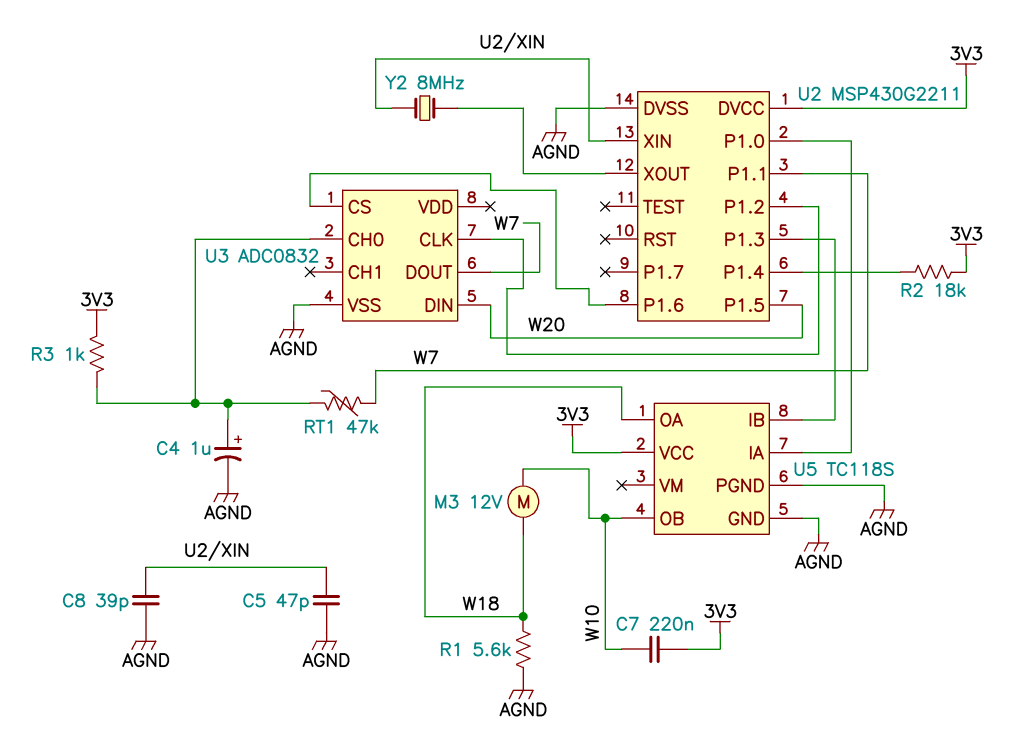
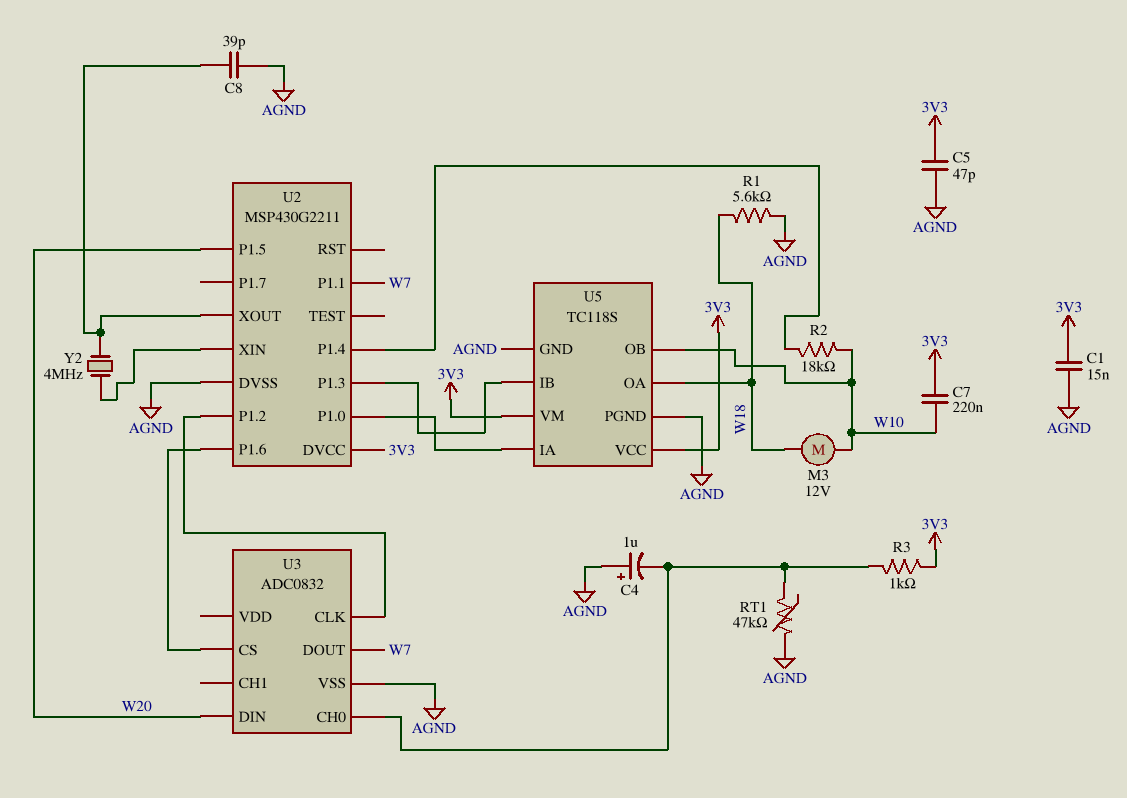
C1: none -> 15nF (3V3, AGND)
C4: 1uF (plus U3/CH0, minus AGND) -> 1uF (plus AGND, minus U3/CH0)
C5: 47pF (AGND, U2/XIN) -> 47pF (3V3, AGND)
C8: 39pF (AGND, U2/XIN) -> 39pF (AGND, U2/XOUT)
R2: 18k (3V3, U2/P1.4) -> 18k (U2/P1.4, W10)
RT1: 47k (U3/CH0, W7) -> 47k (AGND, U3/CH0)
U5 pin VM: none -> 3V3
Y2: 8MHz (U2/XIN, U2/XOUT) -> 4MHz (U2/XIN, U2/XOUT)

